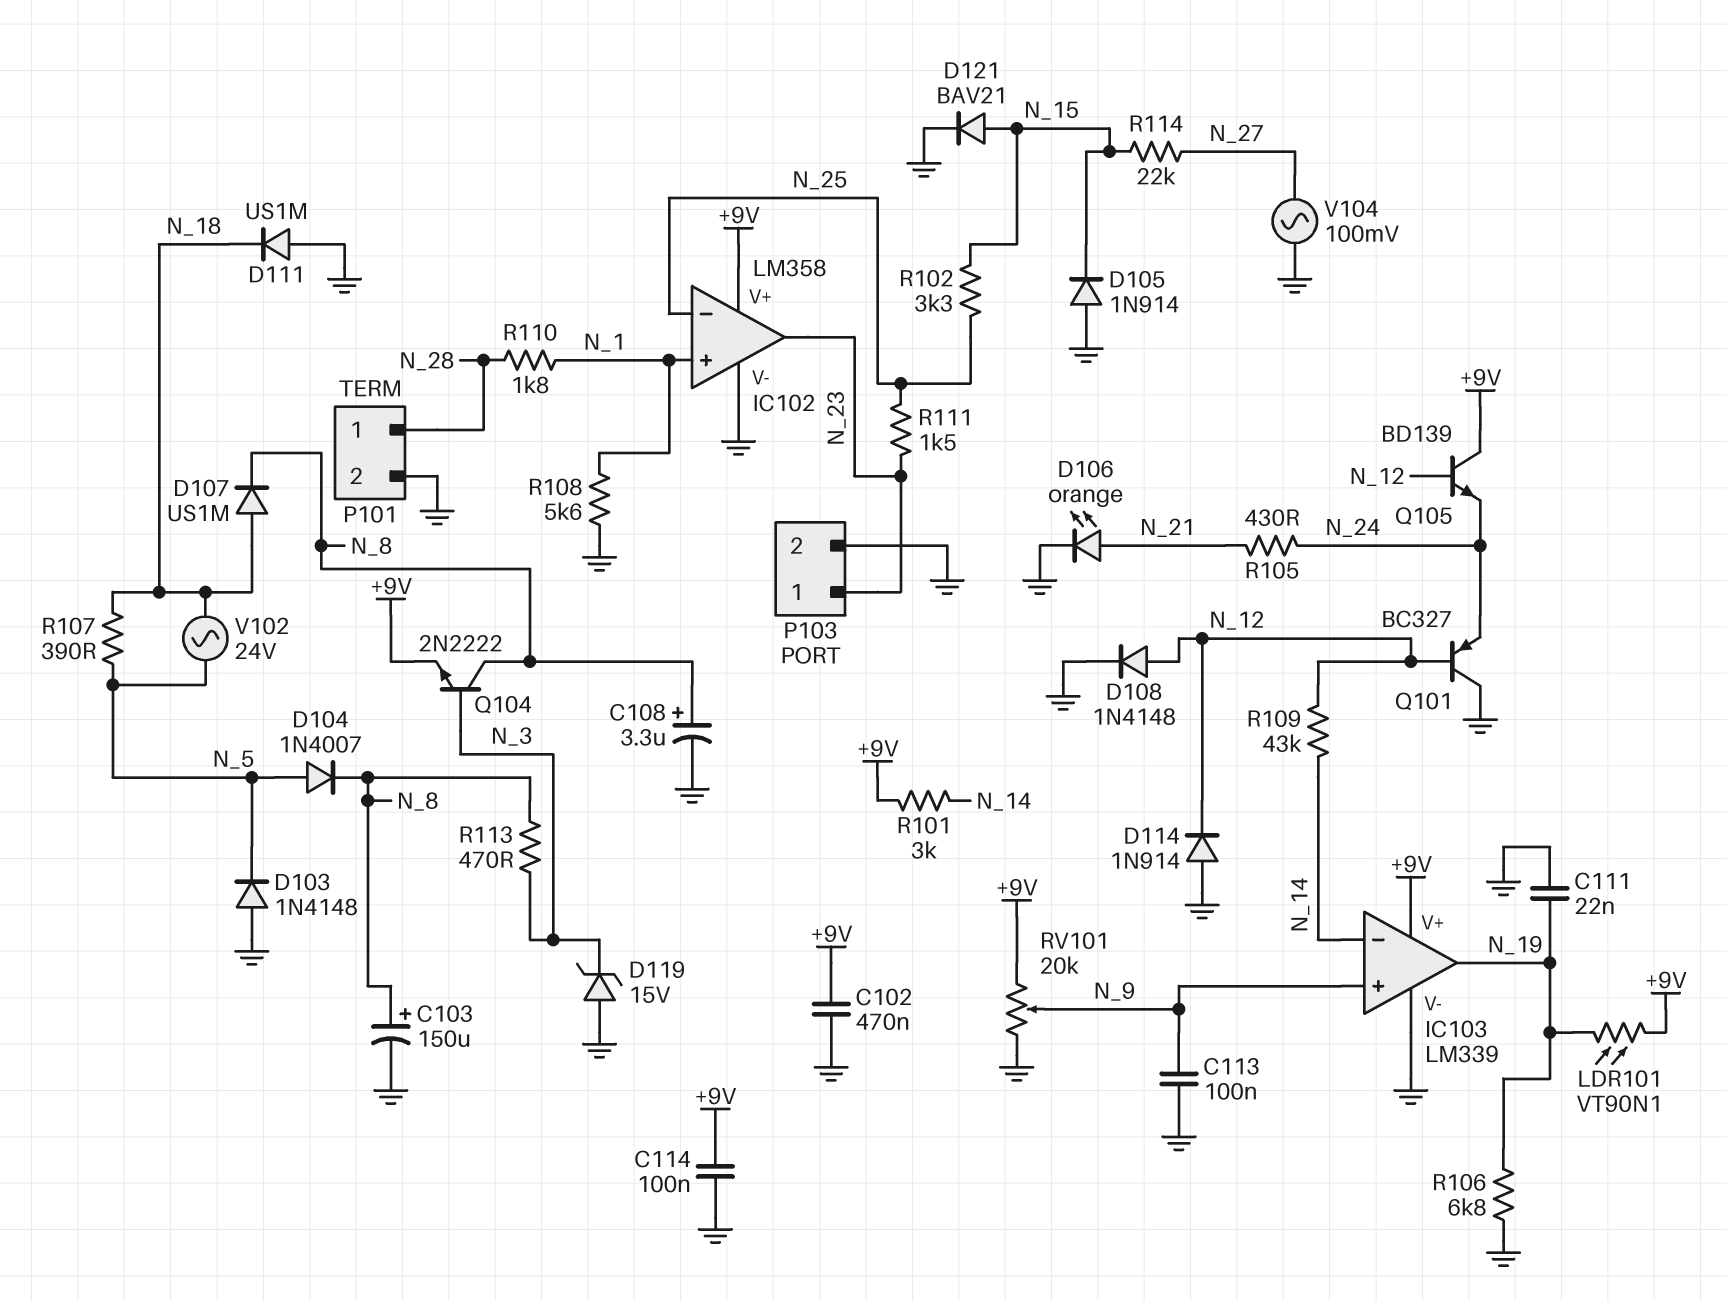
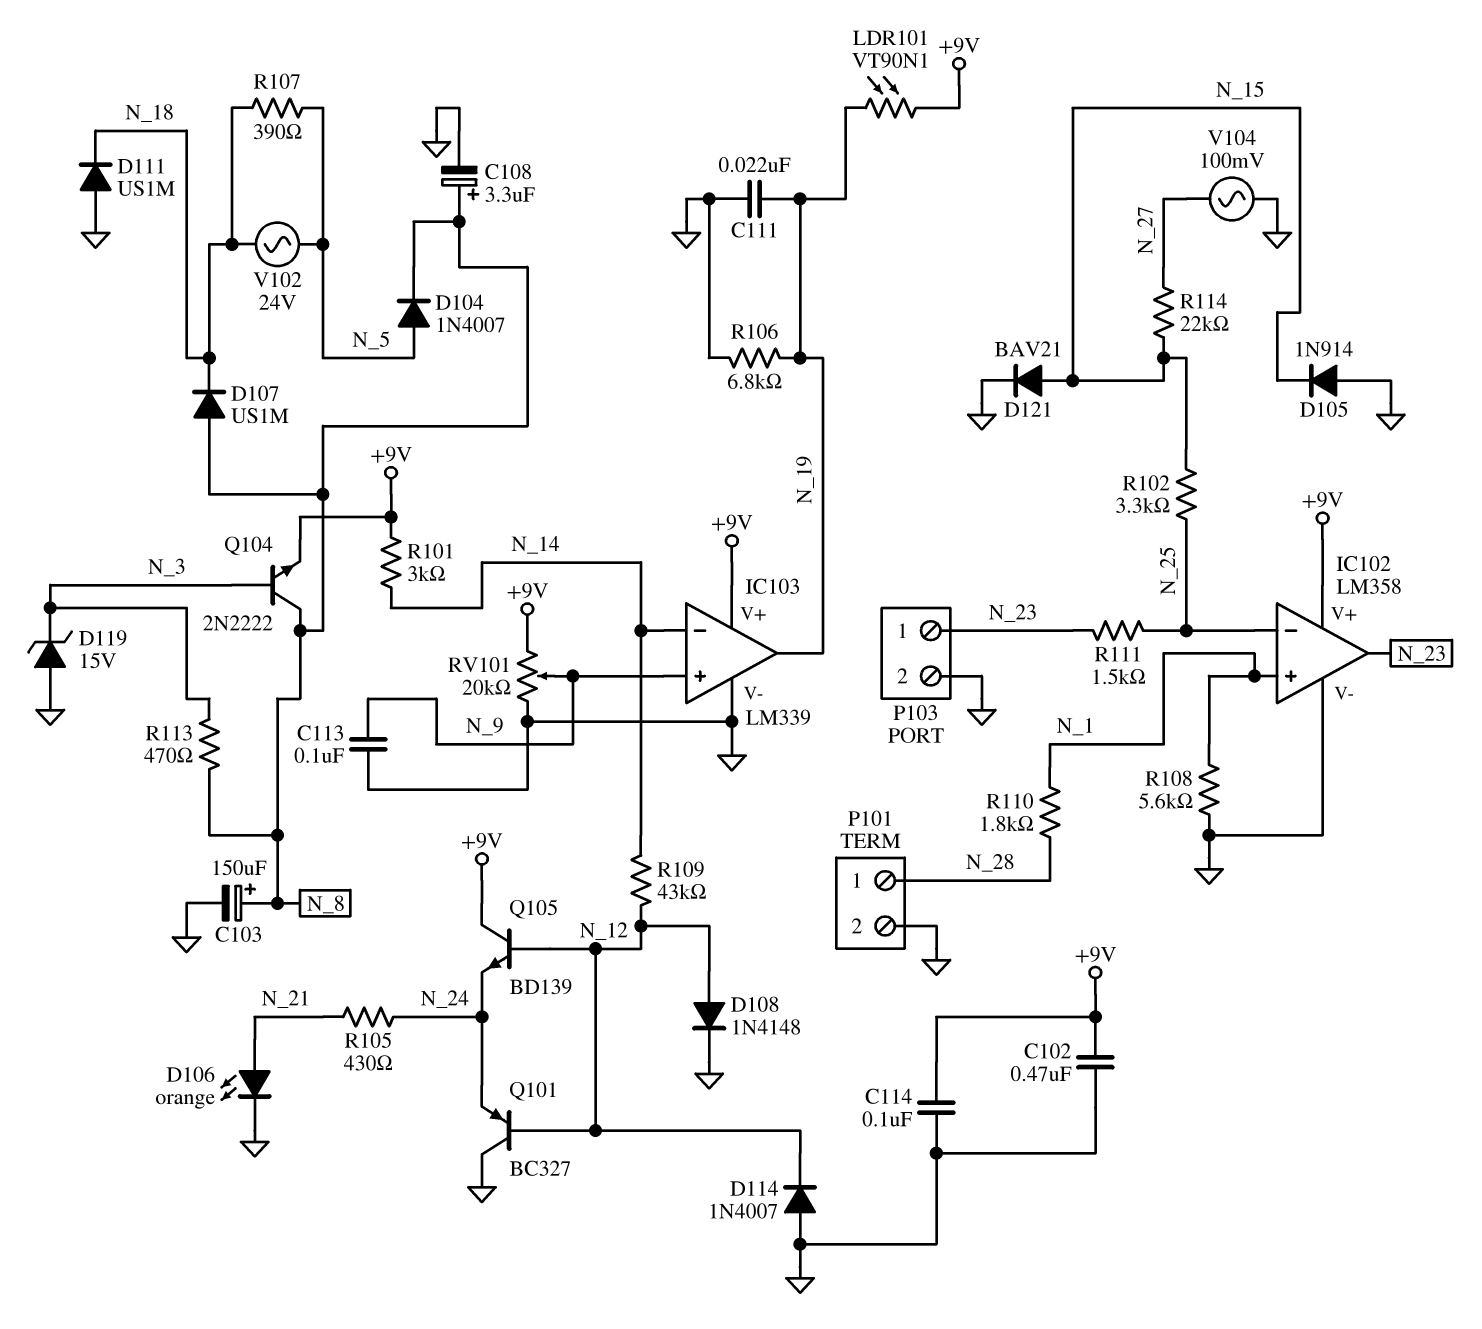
D103: diode 1N4148 (A GND, K N_5) -> none
D107: diode US1M (A N_18, K N_8) -> diode US1M (A N_8, K N_18)
D114: diode 1N914 (A GND, K N_12) -> diode 1N4007 (A GND, K N_12)

